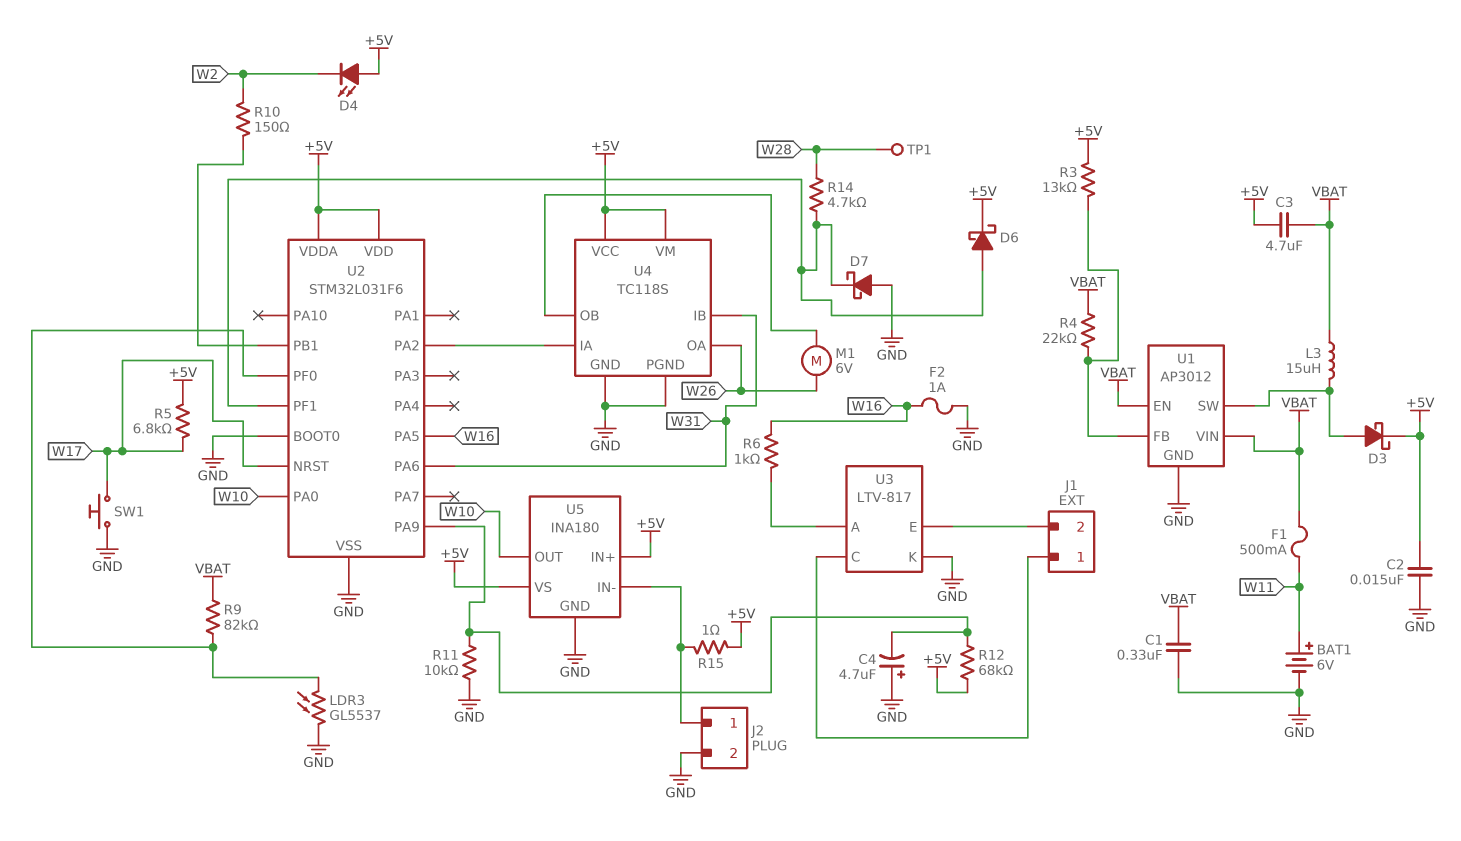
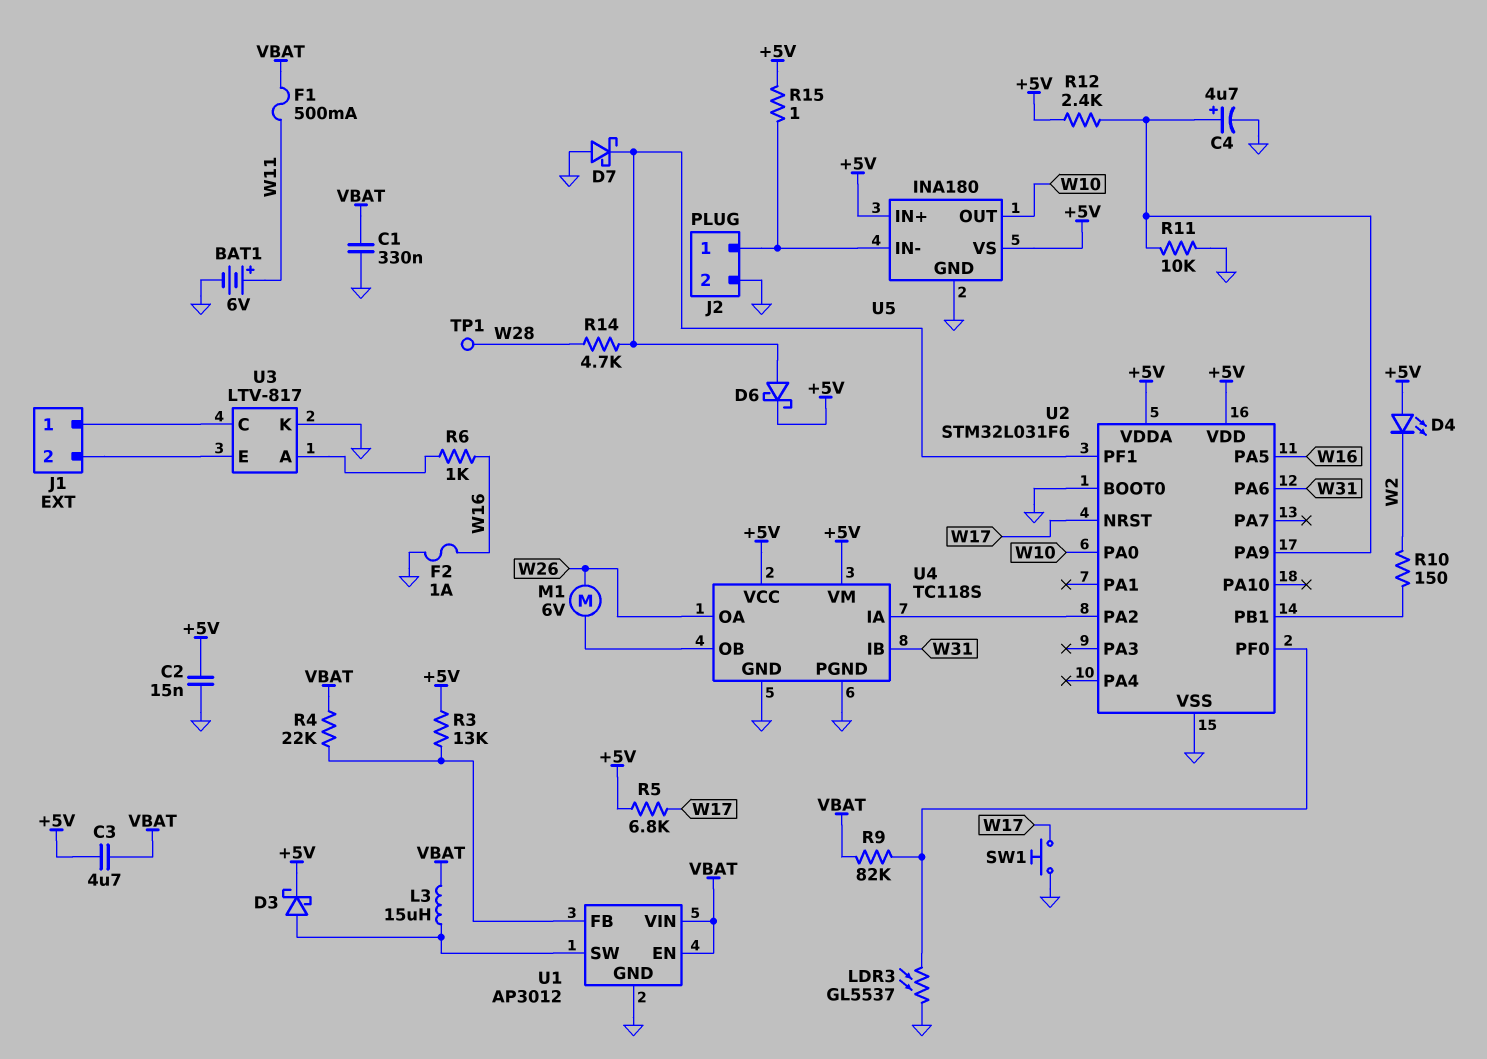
C4: 4.7uF (plus GND, minus U2/PA9) -> 4.7uF (plus U2/PA9, minus GND)
R12: 68k (+5V, U2/PA9) -> 2.4k (+5V, U2/PA9)

